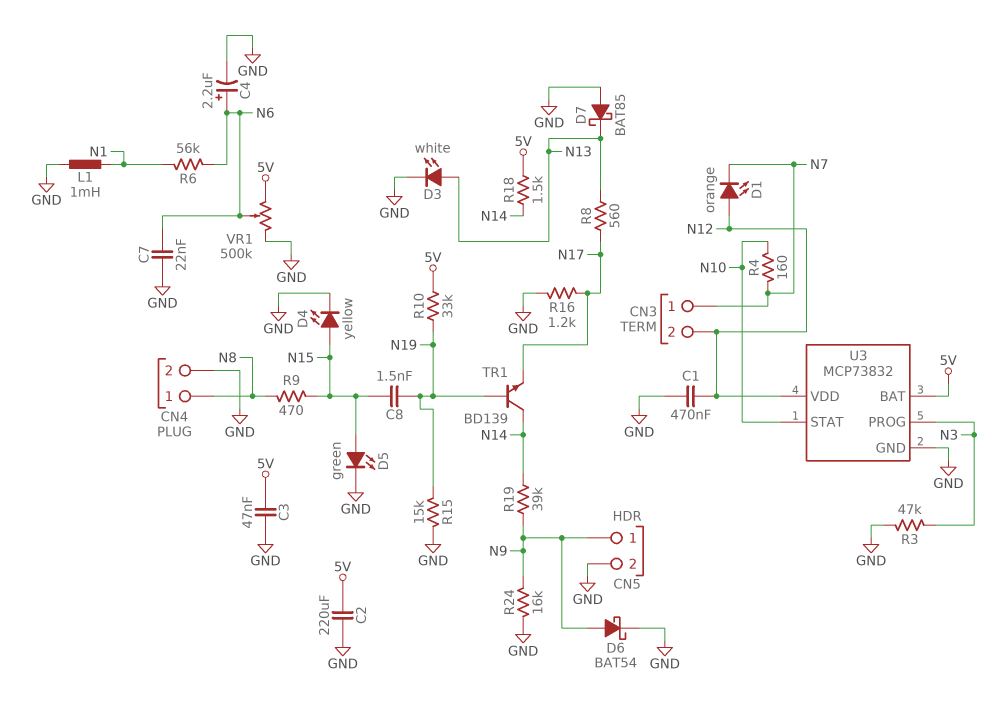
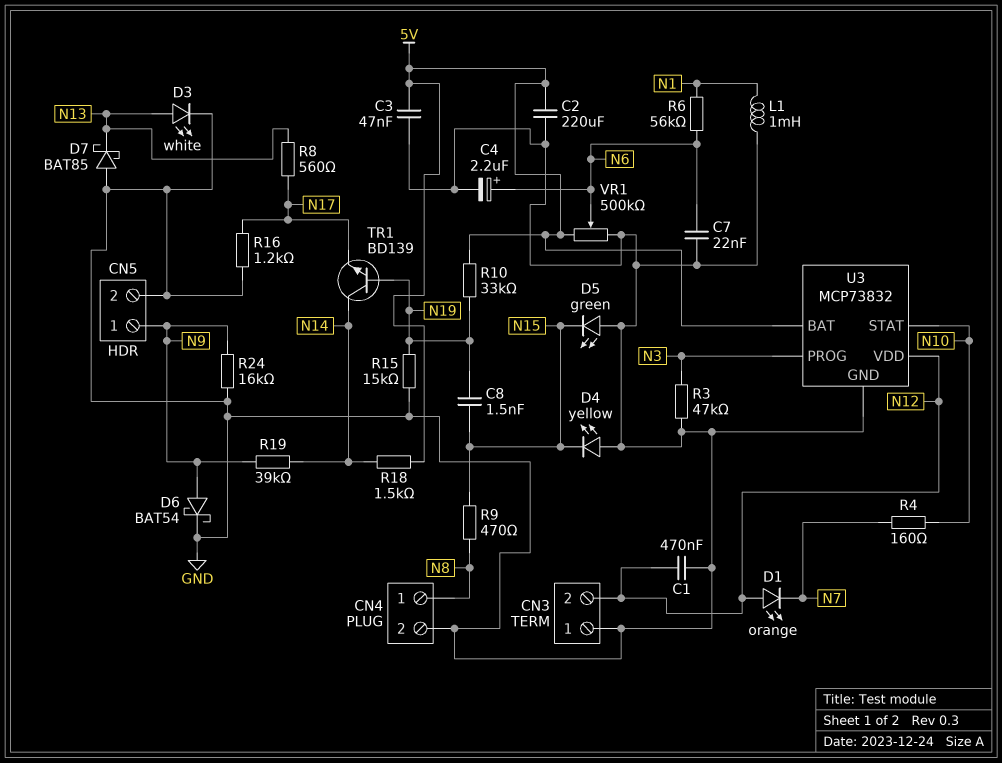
CN3 pin 1: N7 -> GND
D4: LED yellow (A N15, K GND) -> LED yellow (A GND, K N15)
D5: LED green (A N15, K GND) -> LED green (A GND, K N15)

